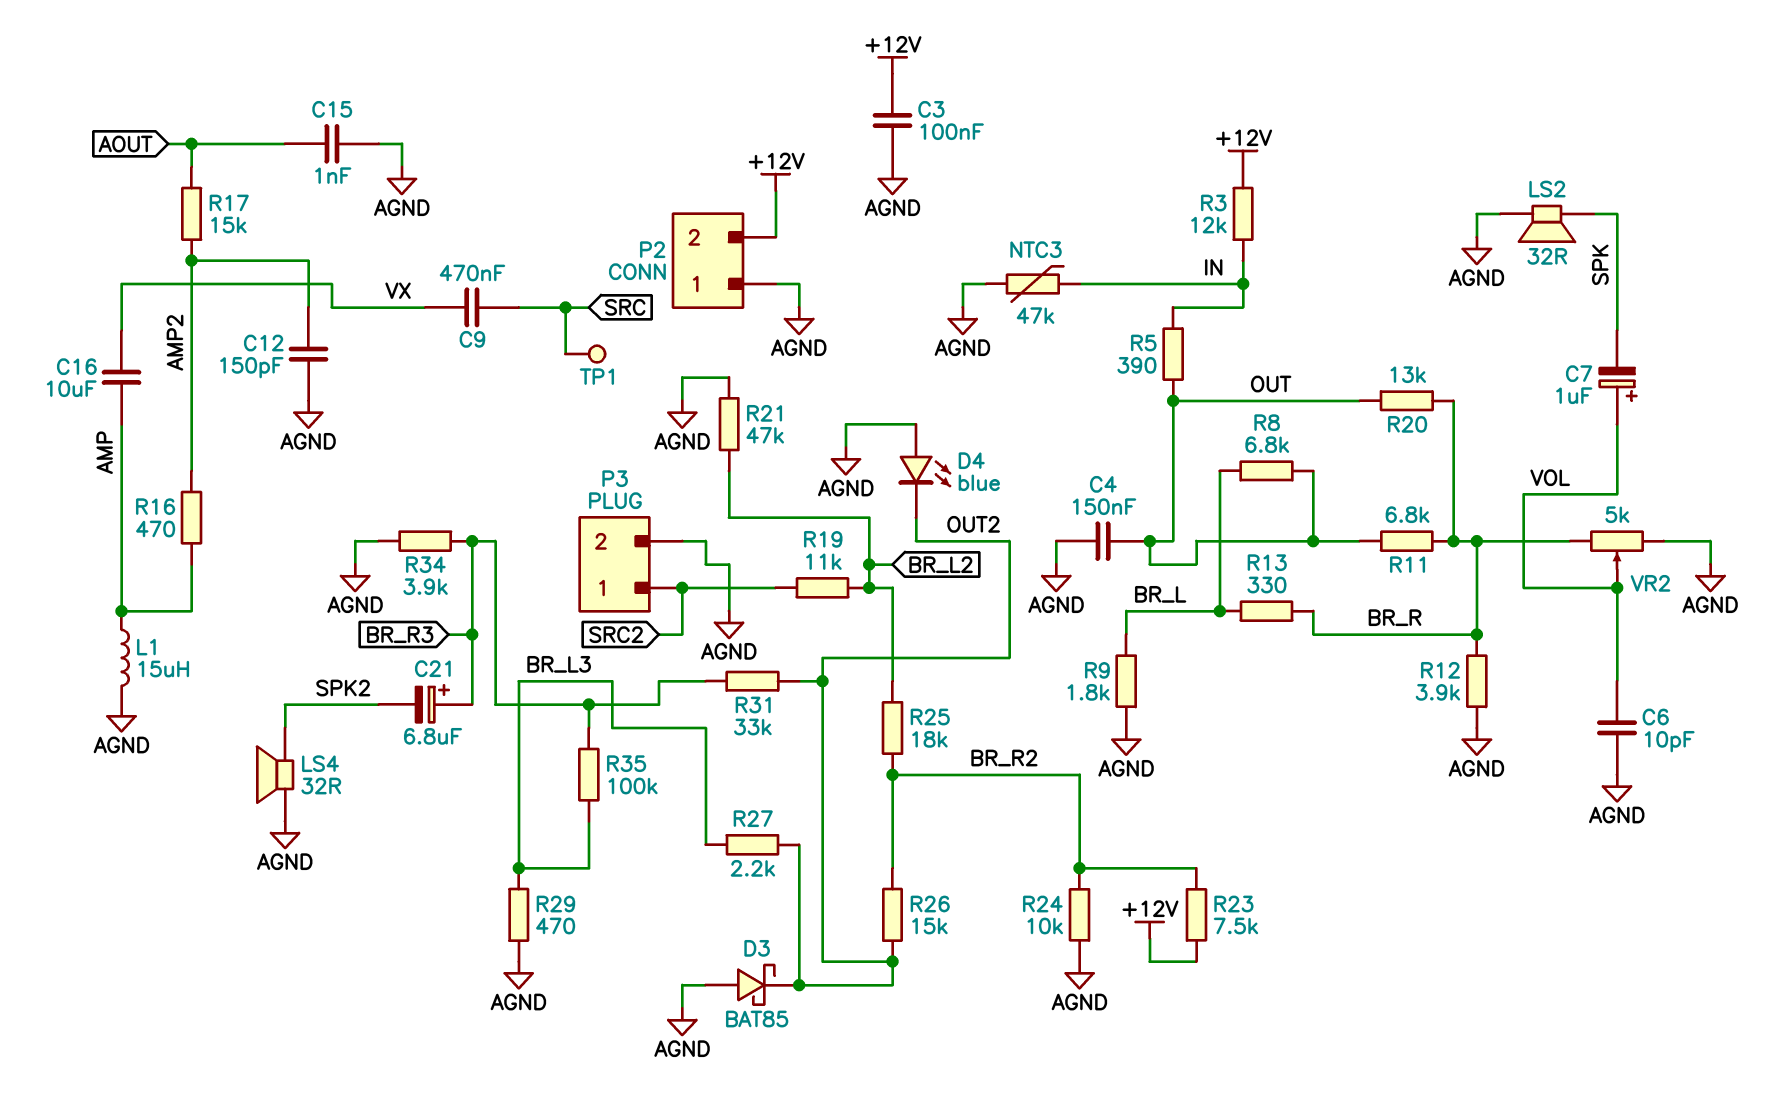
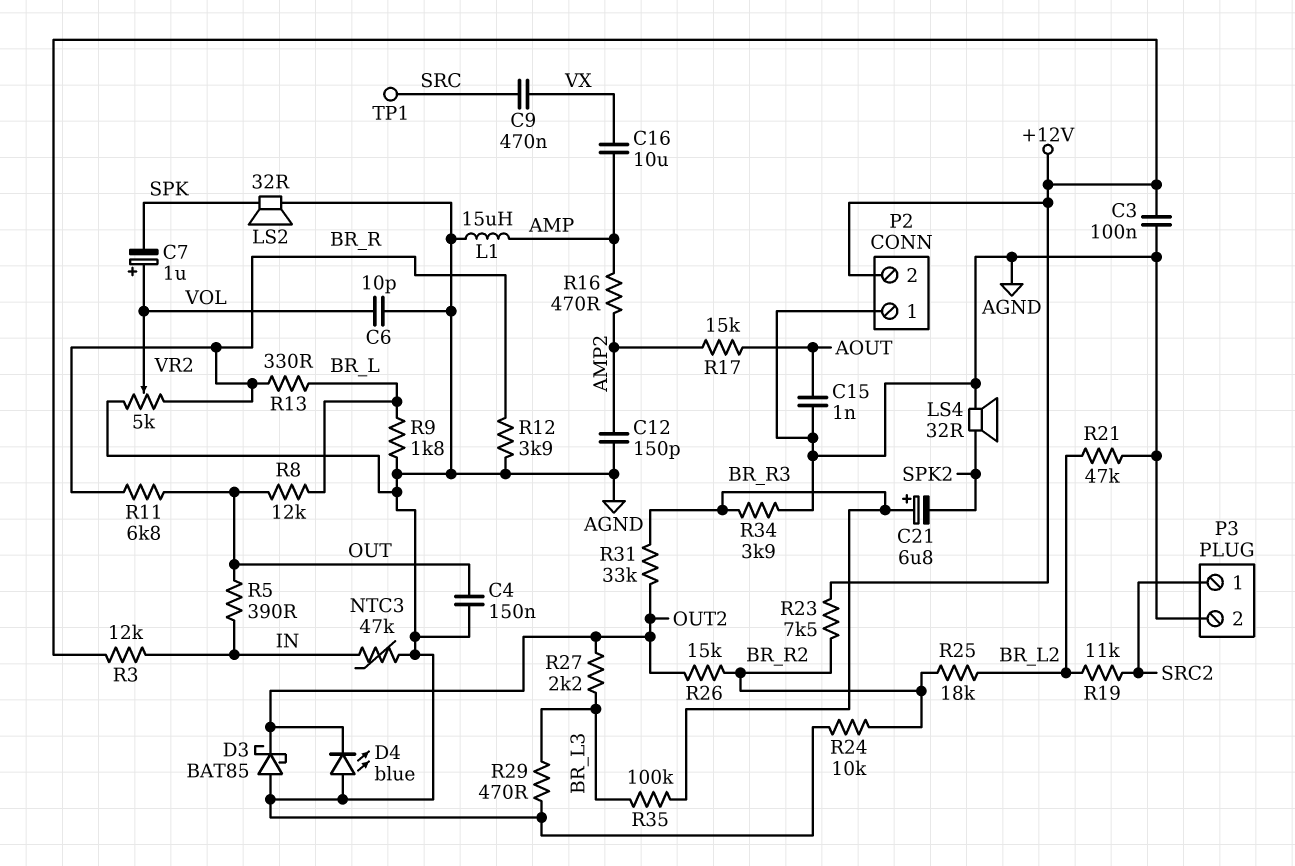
R8: 6.8k (BR_L, OUT) -> 12k (BR_L, OUT)
R20: 13k (BR_R, OUT) -> none

